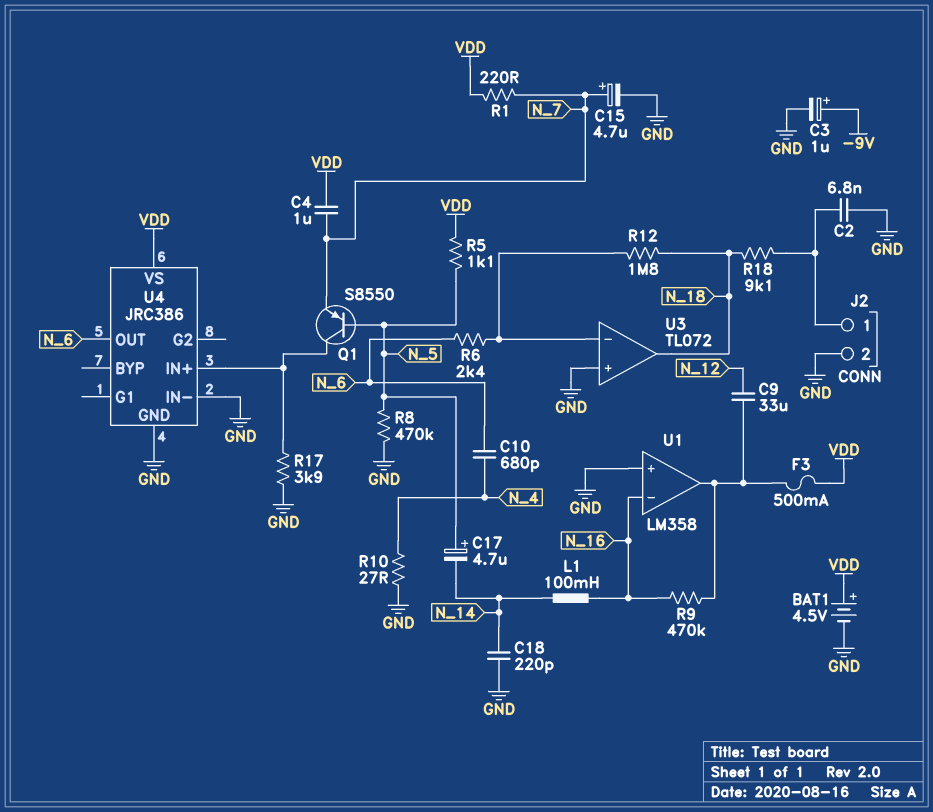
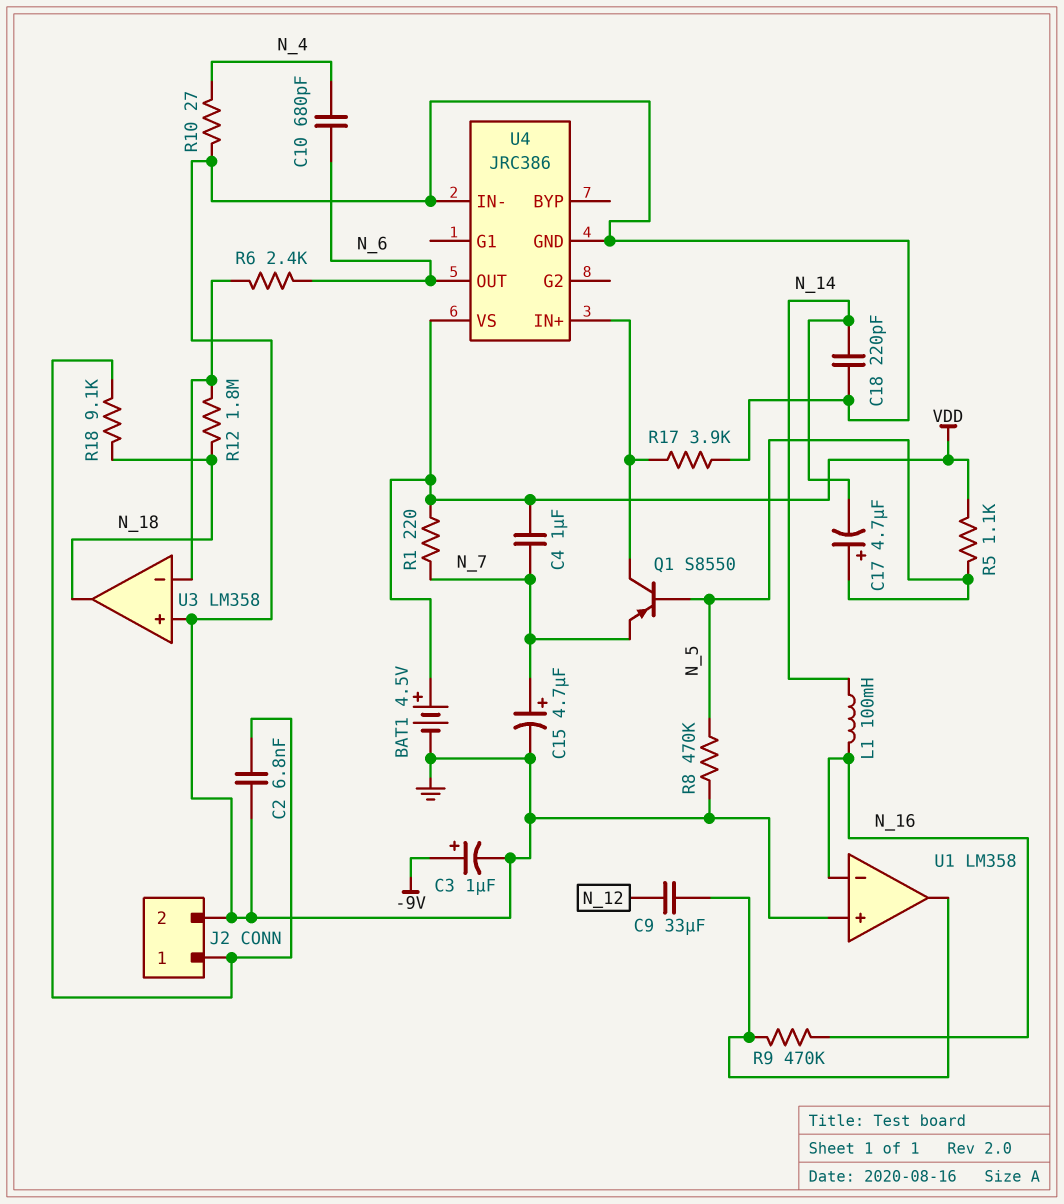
F3: 500mA (U1/out, VDD) -> none
U3: TL072 -> LM358

